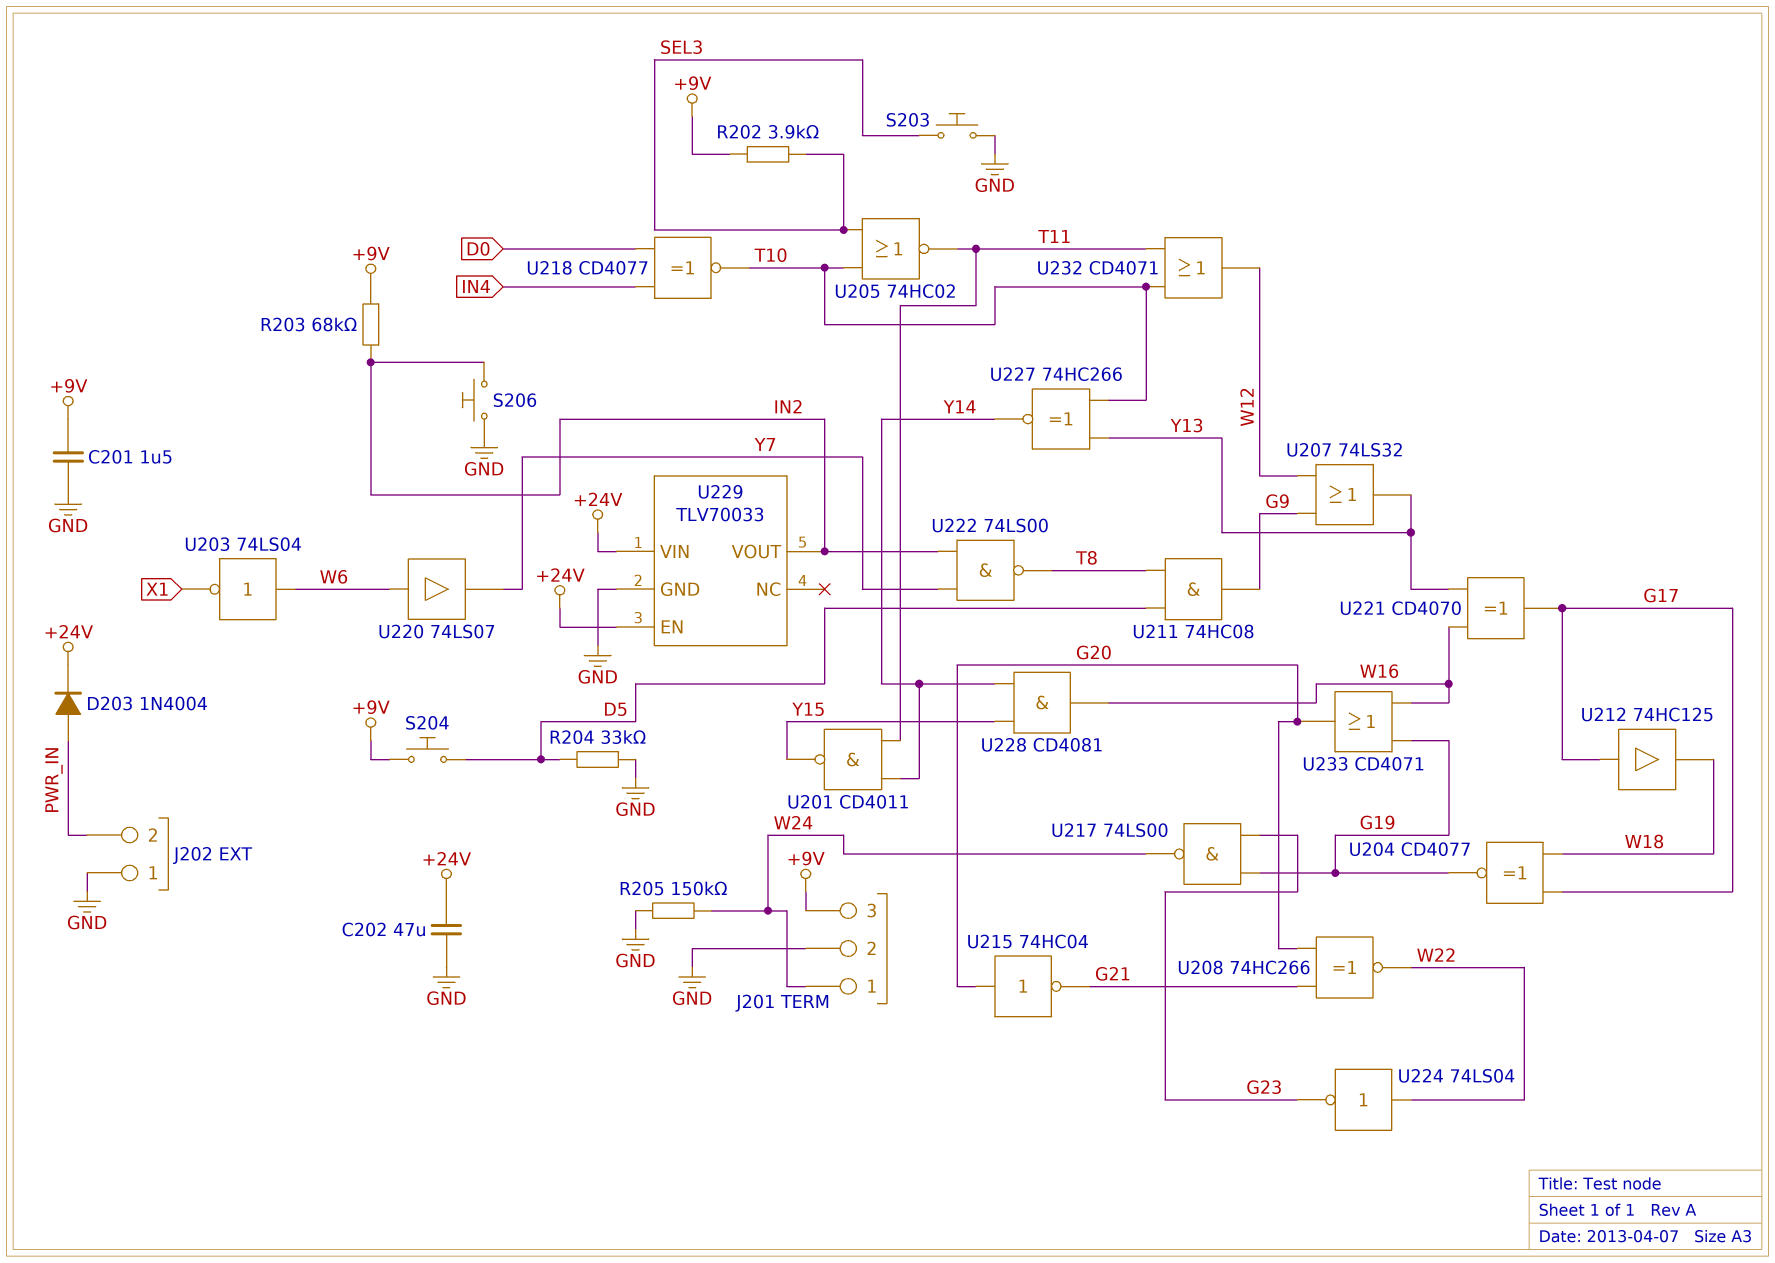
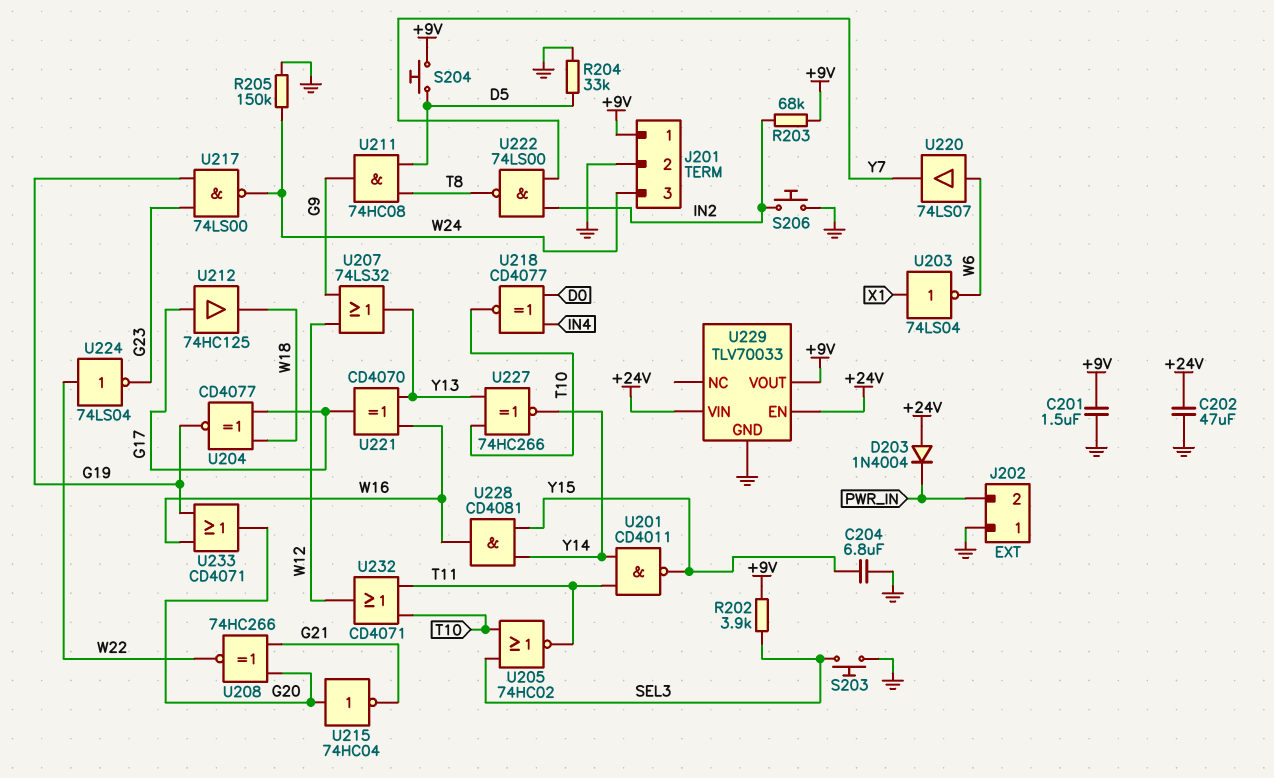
C204: none -> 6.8uF (GND, Y15)
D203: diode 1N4004 (A PWR_IN, K +24V) -> diode 1N4004 (A +24V, K PWR_IN)
J201 pin 1: W24 -> +9V
J201 pin 3: +9V -> W24
U203: NOT 74LS04 (in W6, out X1) -> NOT 74LS04 (in X1, out W6)
U229 pin VOUT: IN2 -> +9V

